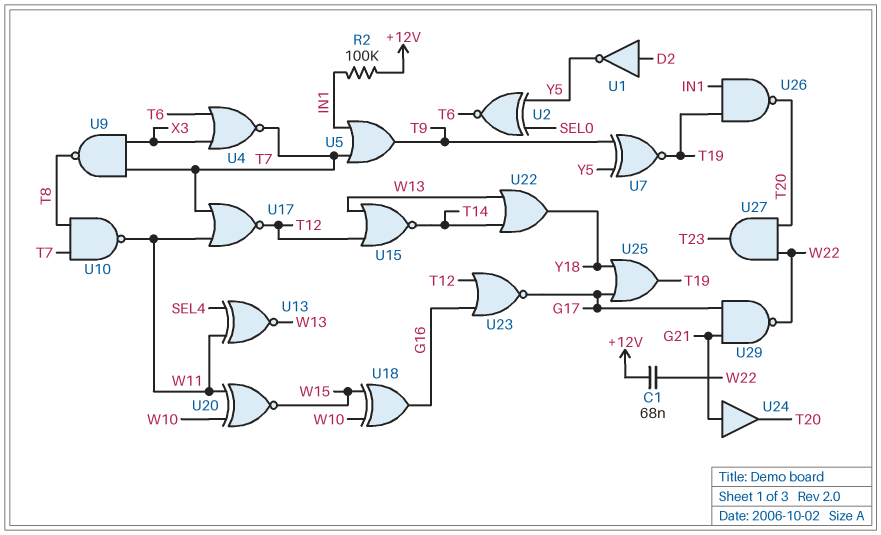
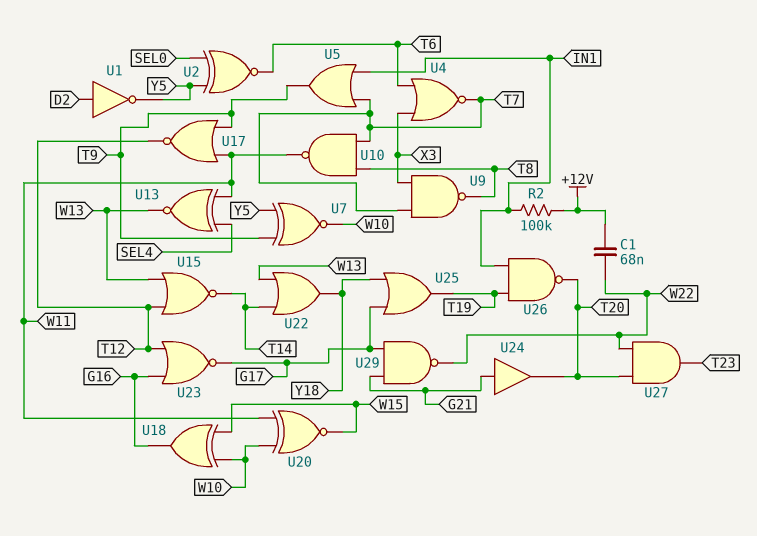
U7: XNOR (in T9, in Y5, out T19) -> XNOR (in T9, in Y5, out W10)
U17: NOR (in T7, in W11, out T12) -> NOR (in T9, in W11, out T12)

